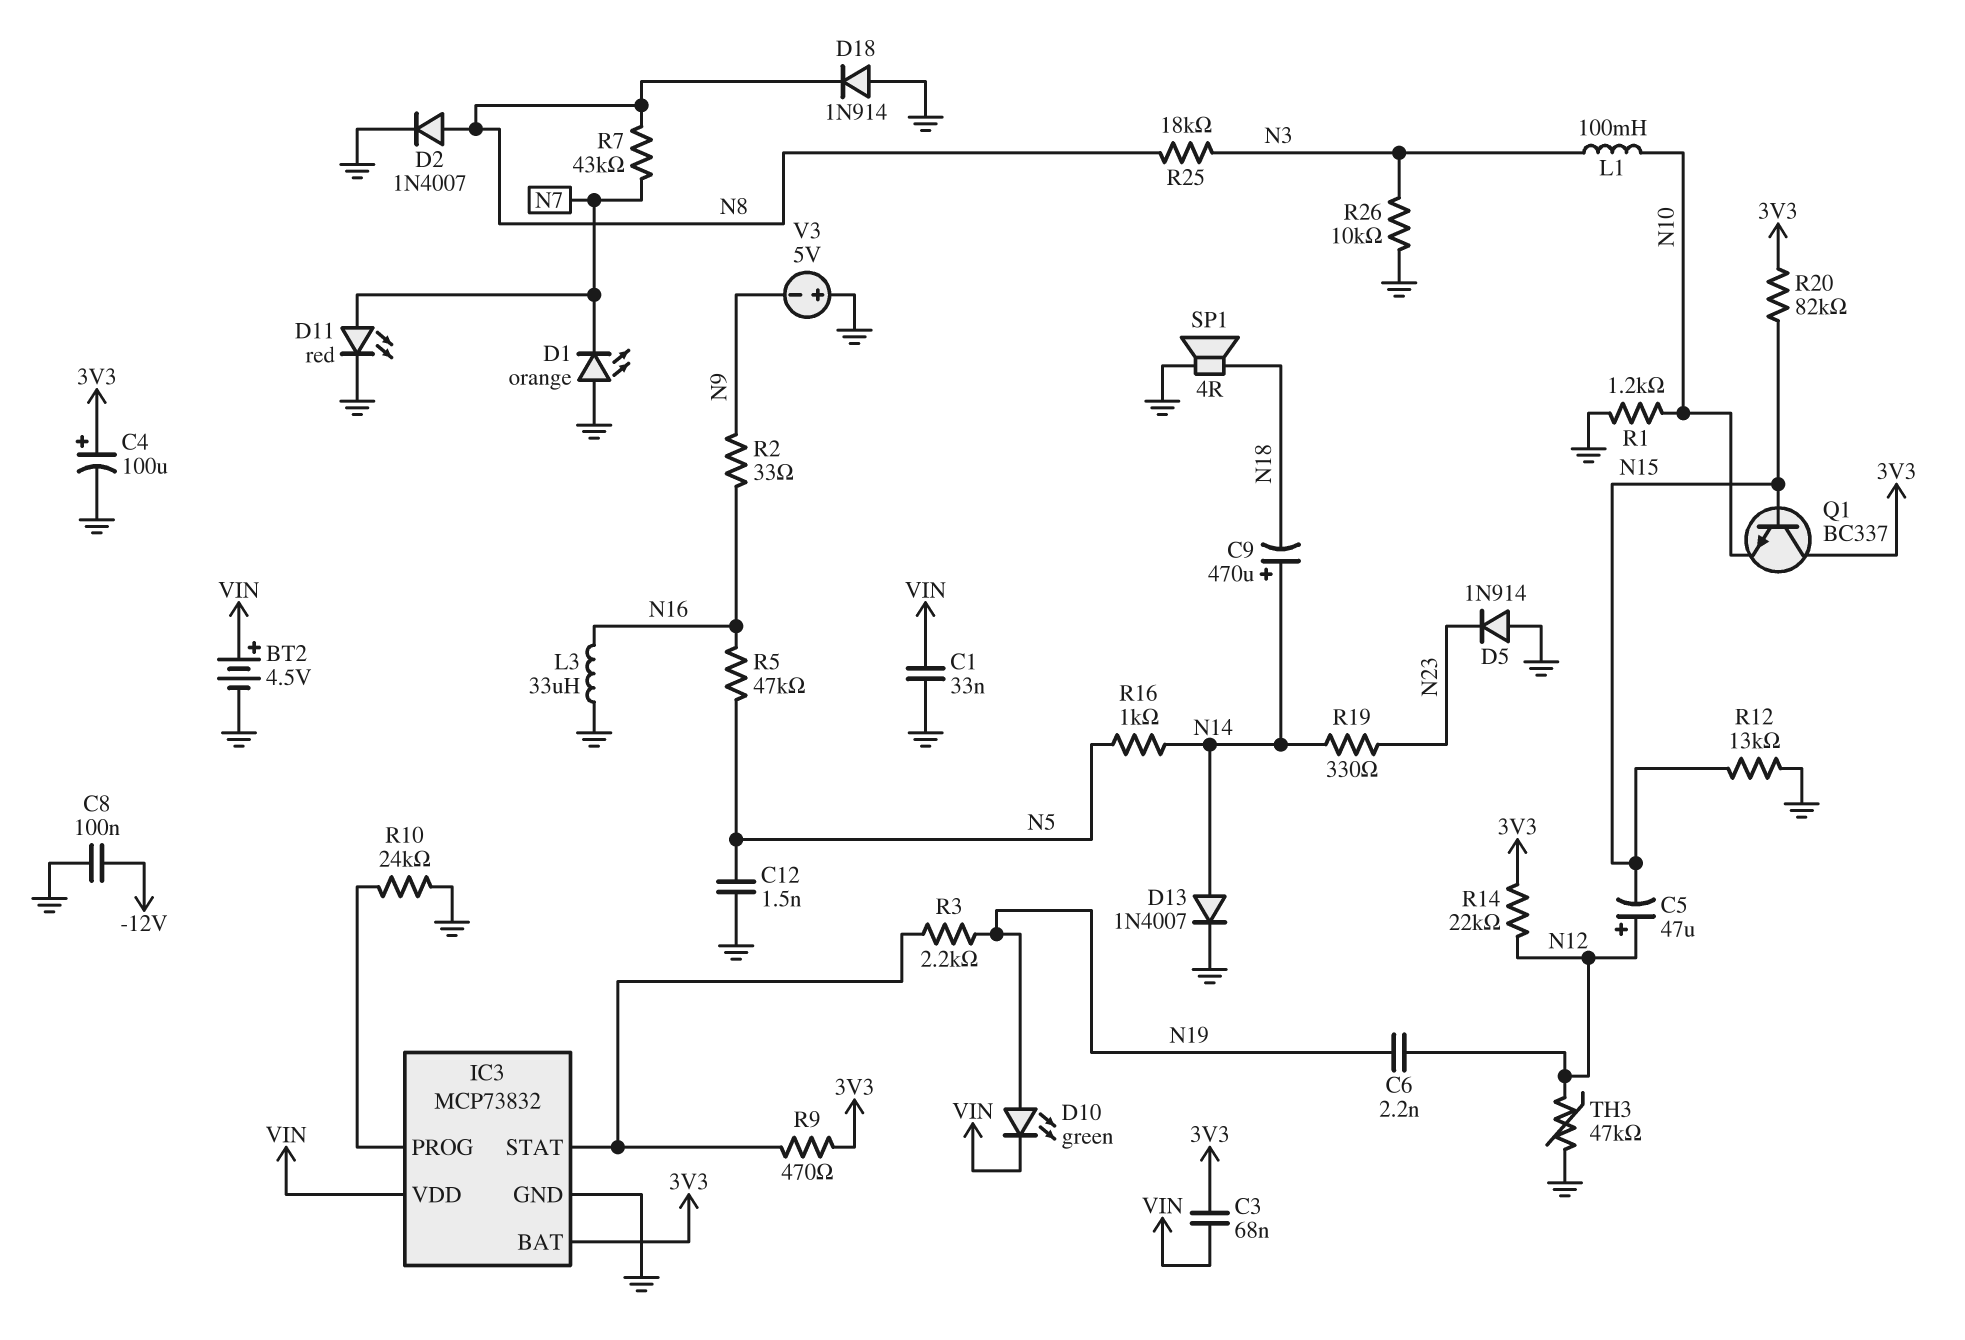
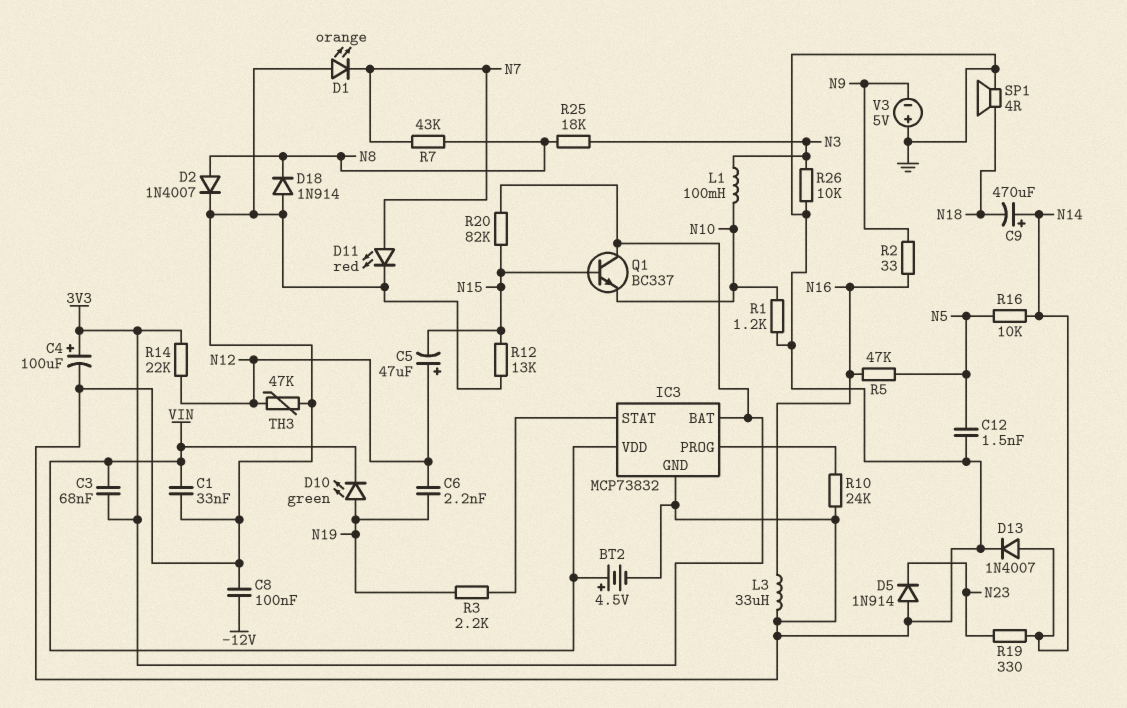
R9: 470 (3V3, IC3/STAT) -> none
R16: 1k (N5, N14) -> 10k (N5, N14)

